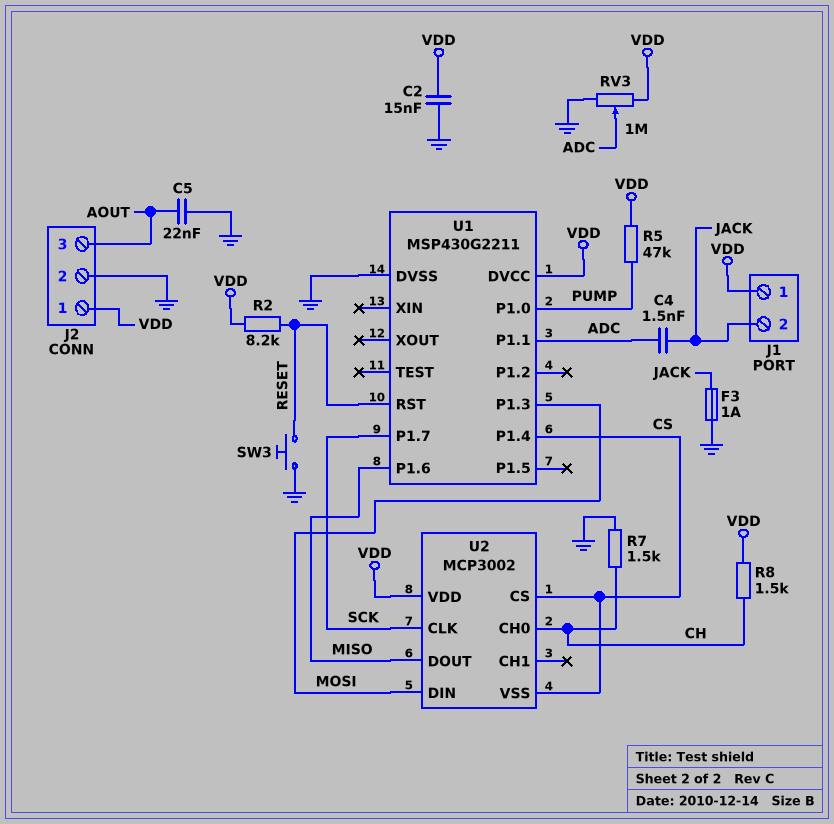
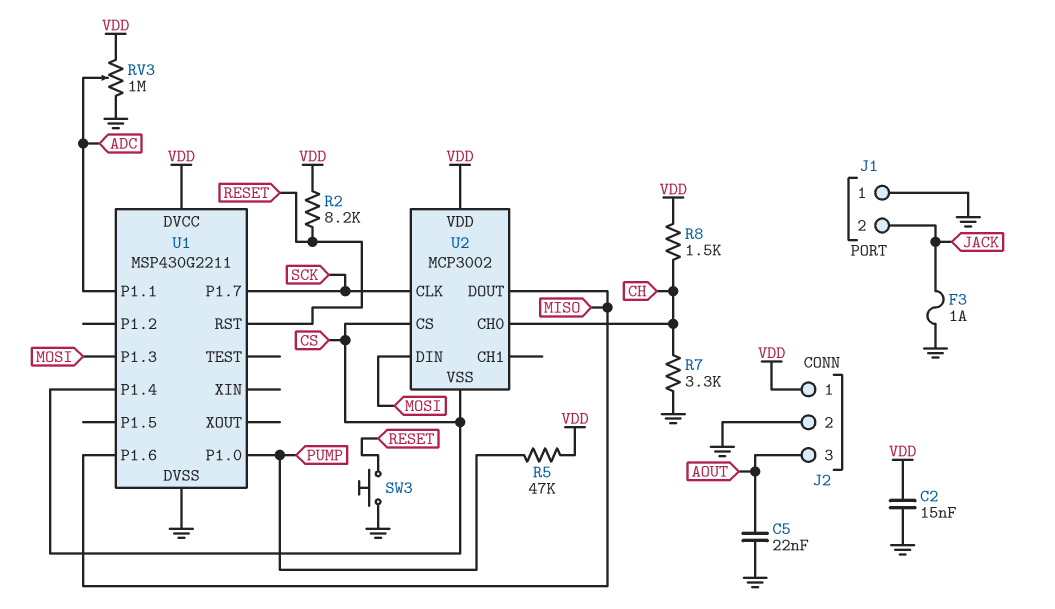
C4: 1.5nF (ADC, JACK) -> none
J1 pin 1: VDD -> GND
R7: 1.5k (CH, GND) -> 3.3k (CH, GND)

